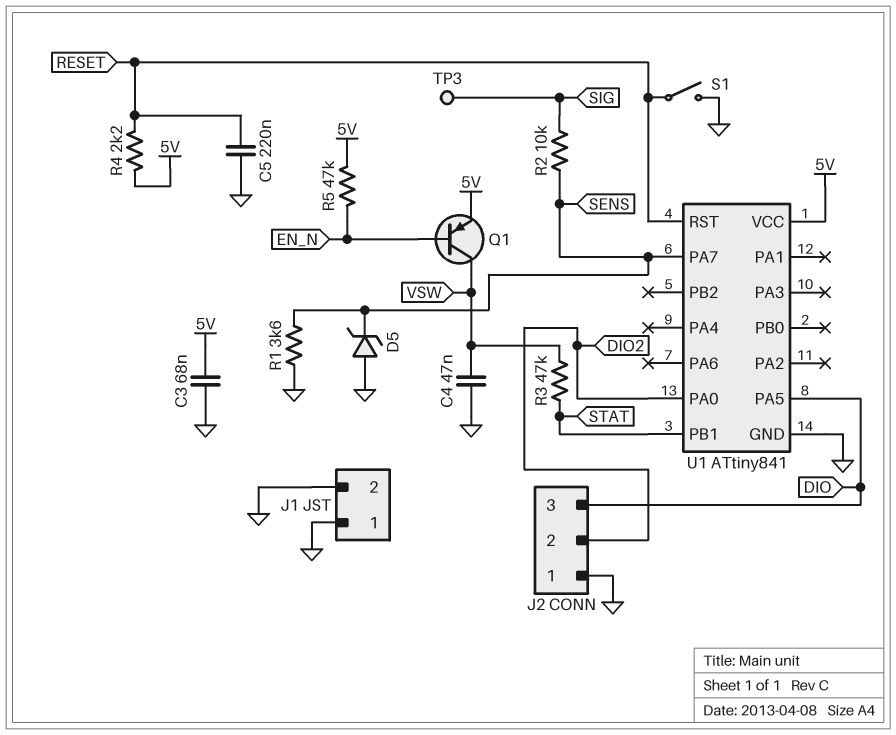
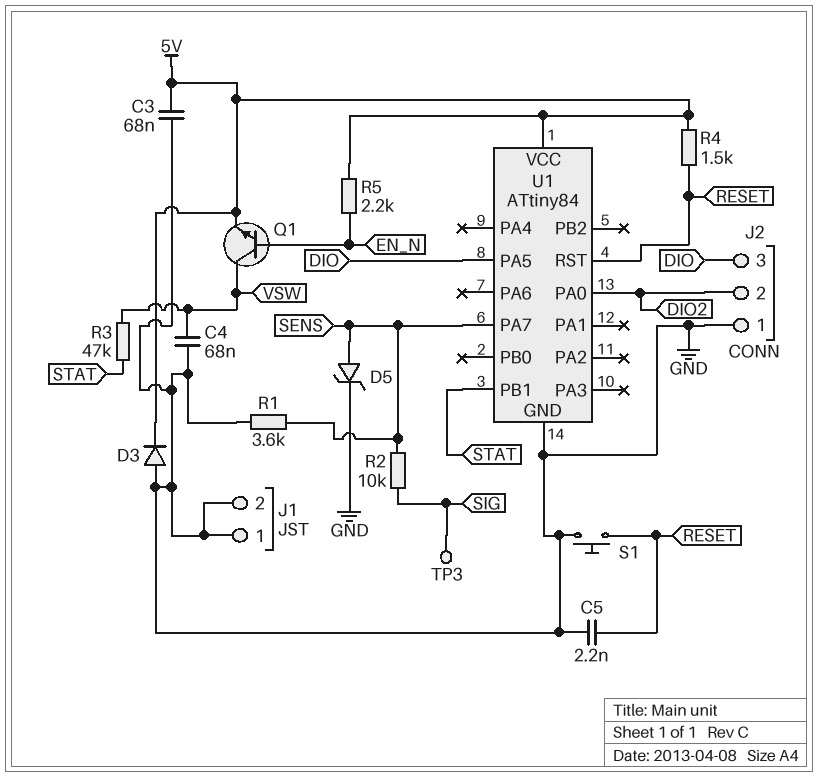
C4: 47nF (GND, VSW) -> 68nF (GND, VSW)
C5: 220nF (GND, RESET) -> 2.2nF (GND, RESET)
D3: none -> diode (A GND, K 5V)
D5: zener (A GND, K SENS) -> zener (A SENS, K GND)
Q1: PNP (B EN_N, C VSW, E 5V) -> NPN (B EN_N, C VSW, E 5V)
R4: 2.2k (5V, RESET) -> 1.5k (5V, RESET)
R5: 47k (5V, EN_N) -> 2.2k (5V, EN_N)
S1: switch (GND, RESET) -> button (GND, RESET)
U1: ATtiny841 -> ATtiny84

